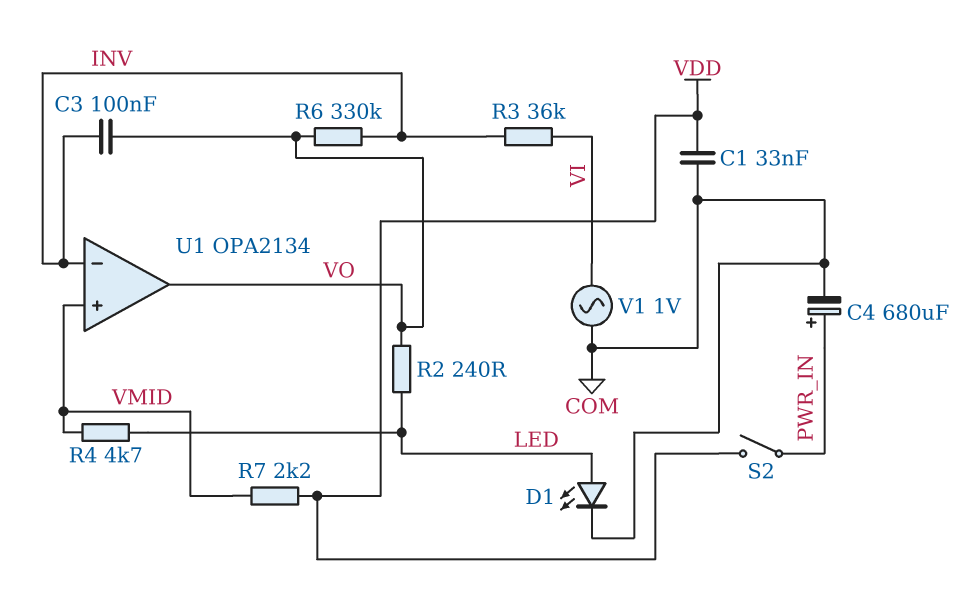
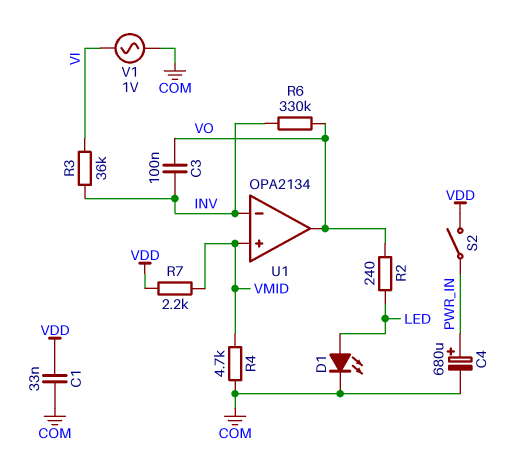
R4: 4.7k (LED, VMID) -> 4.7k (COM, VMID)

